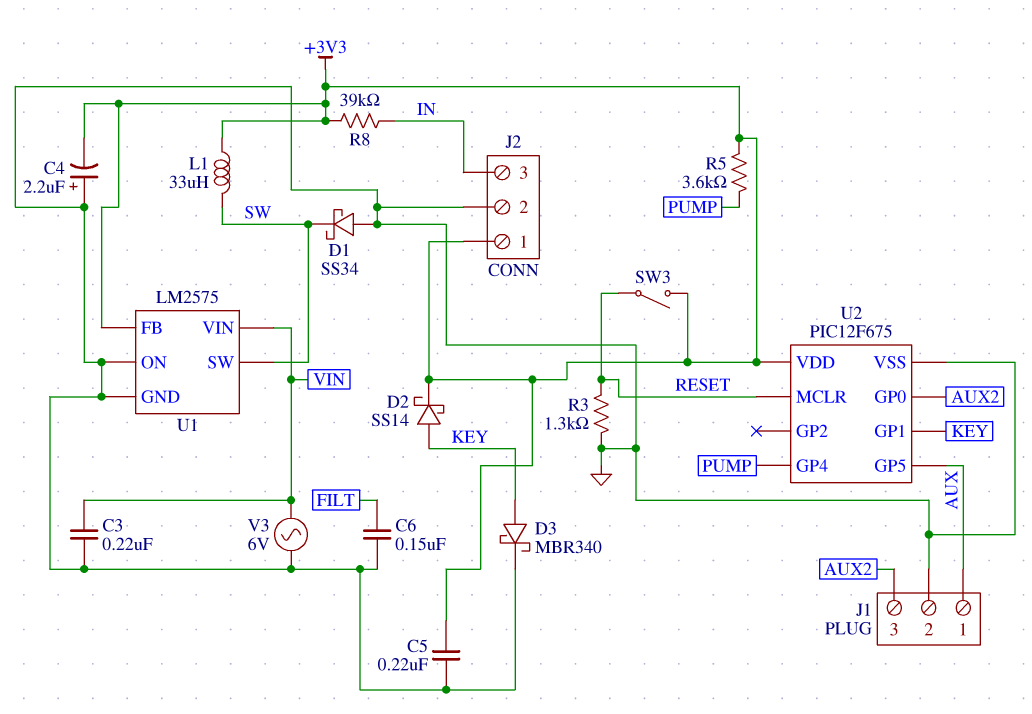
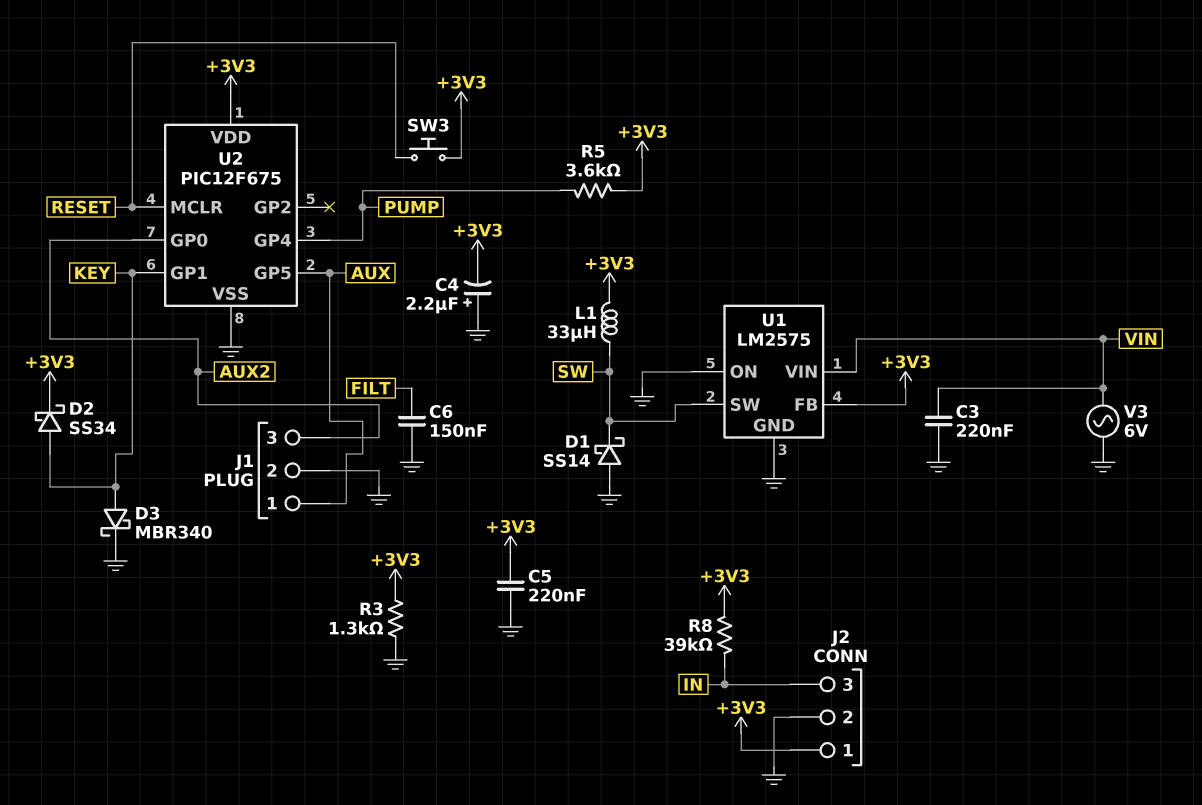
D1: schottky SS34 (A GND, K SW) -> schottky SS14 (A GND, K SW)
D2: schottky SS14 (A KEY, K +3V3) -> schottky SS34 (A KEY, K +3V3)
R3: 1.3k (GND, RESET) -> 1.3k (+3V3, GND)
SW3: switch (+3V3, RESET) -> button (+3V3, RESET)

